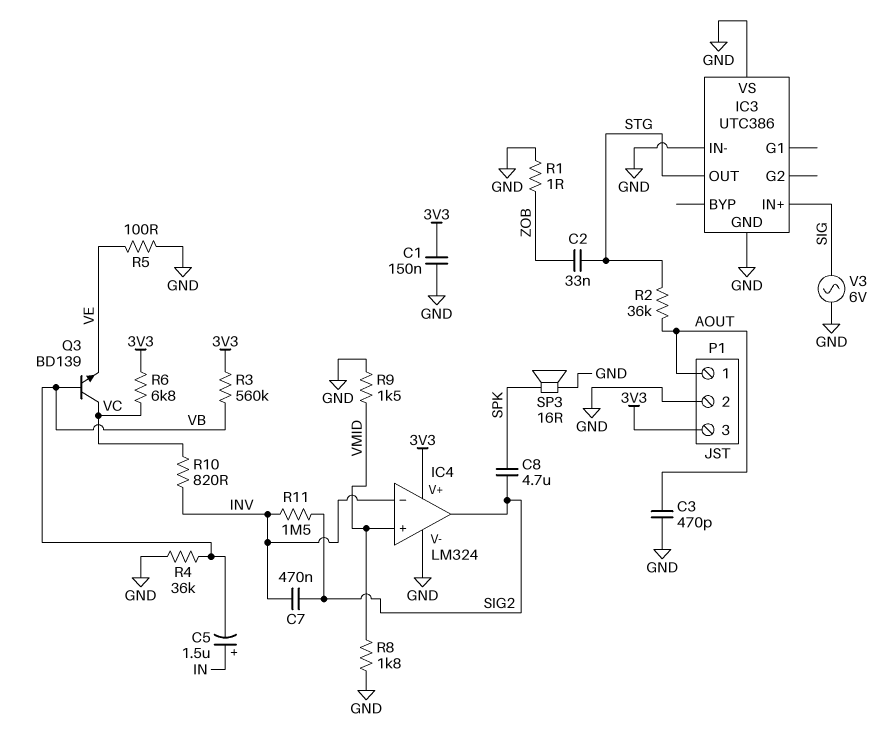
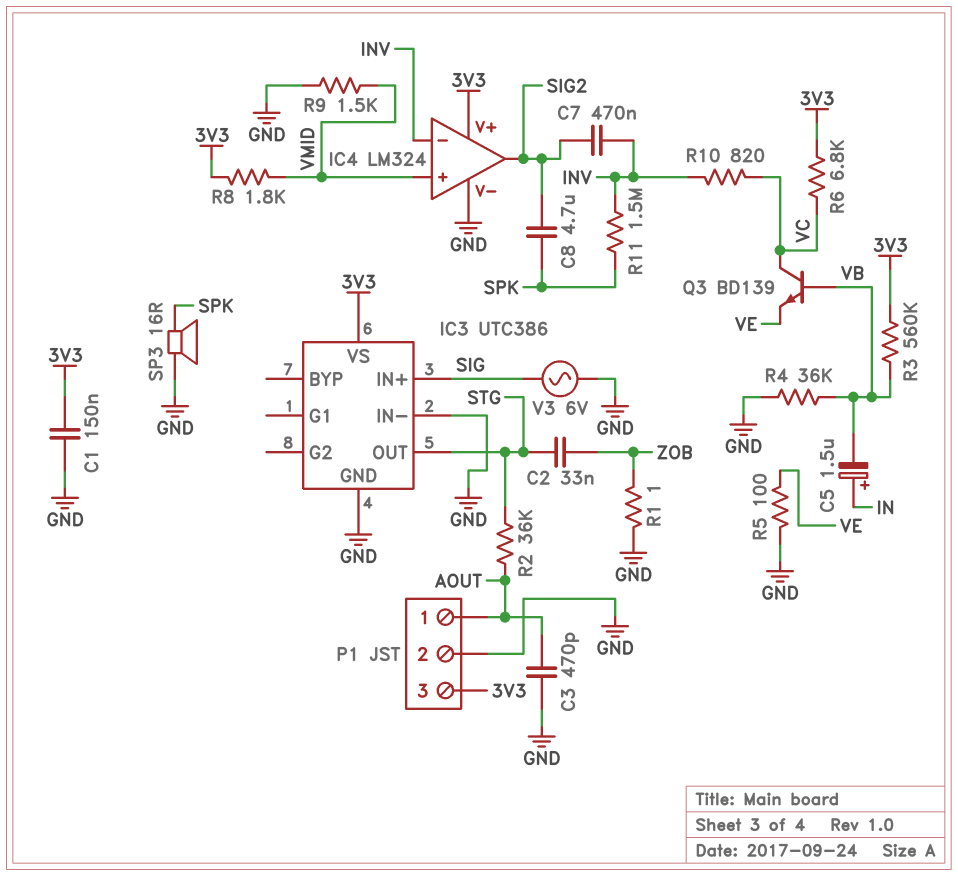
IC3 pin VS: GND -> 3V3
R8: 1.8k (GND, VMID) -> 1.8k (3V3, VMID)
R11: 1.5M (INV, SIG2) -> 1.5M (INV, SPK)

